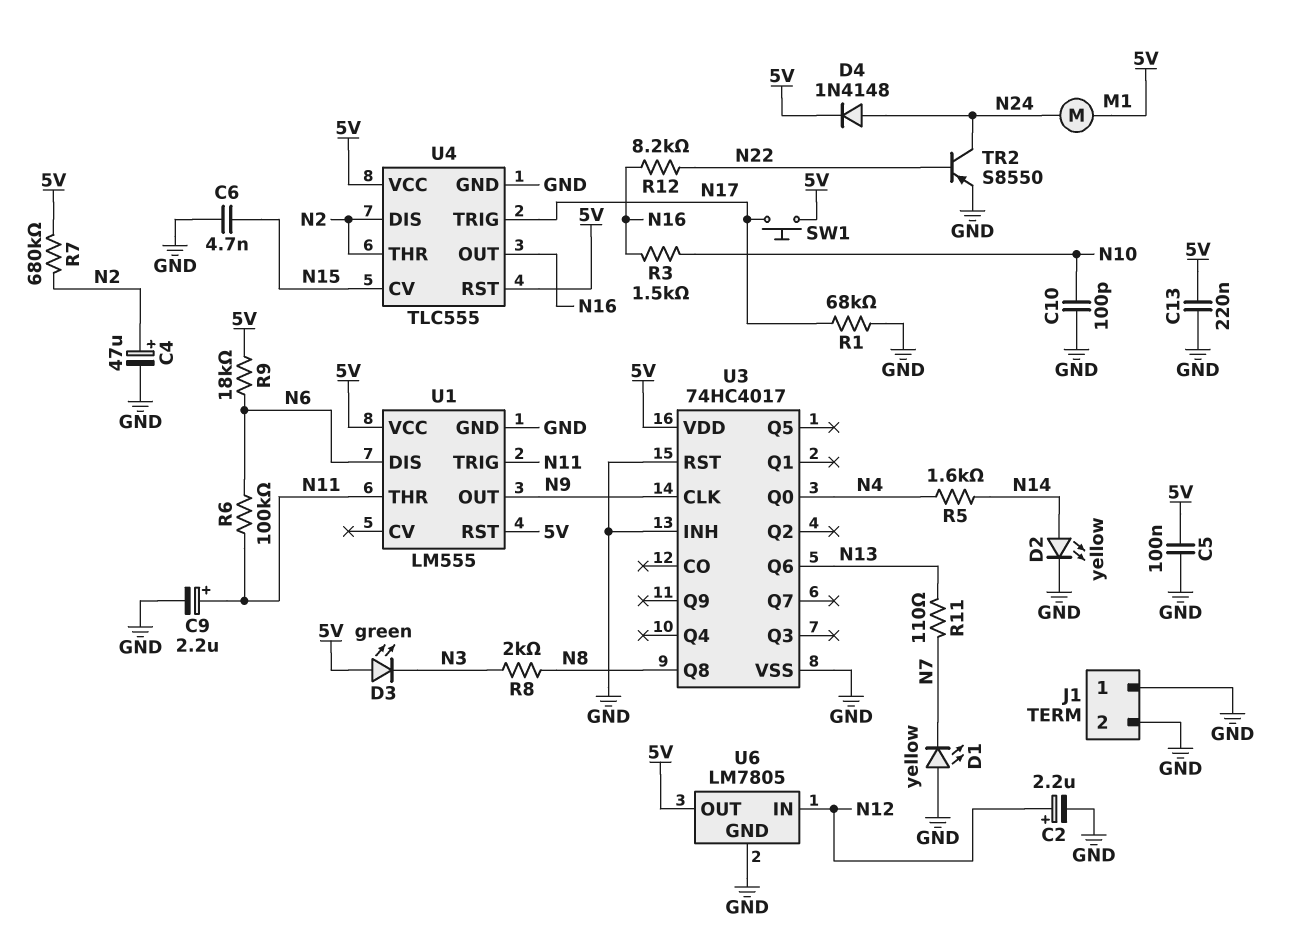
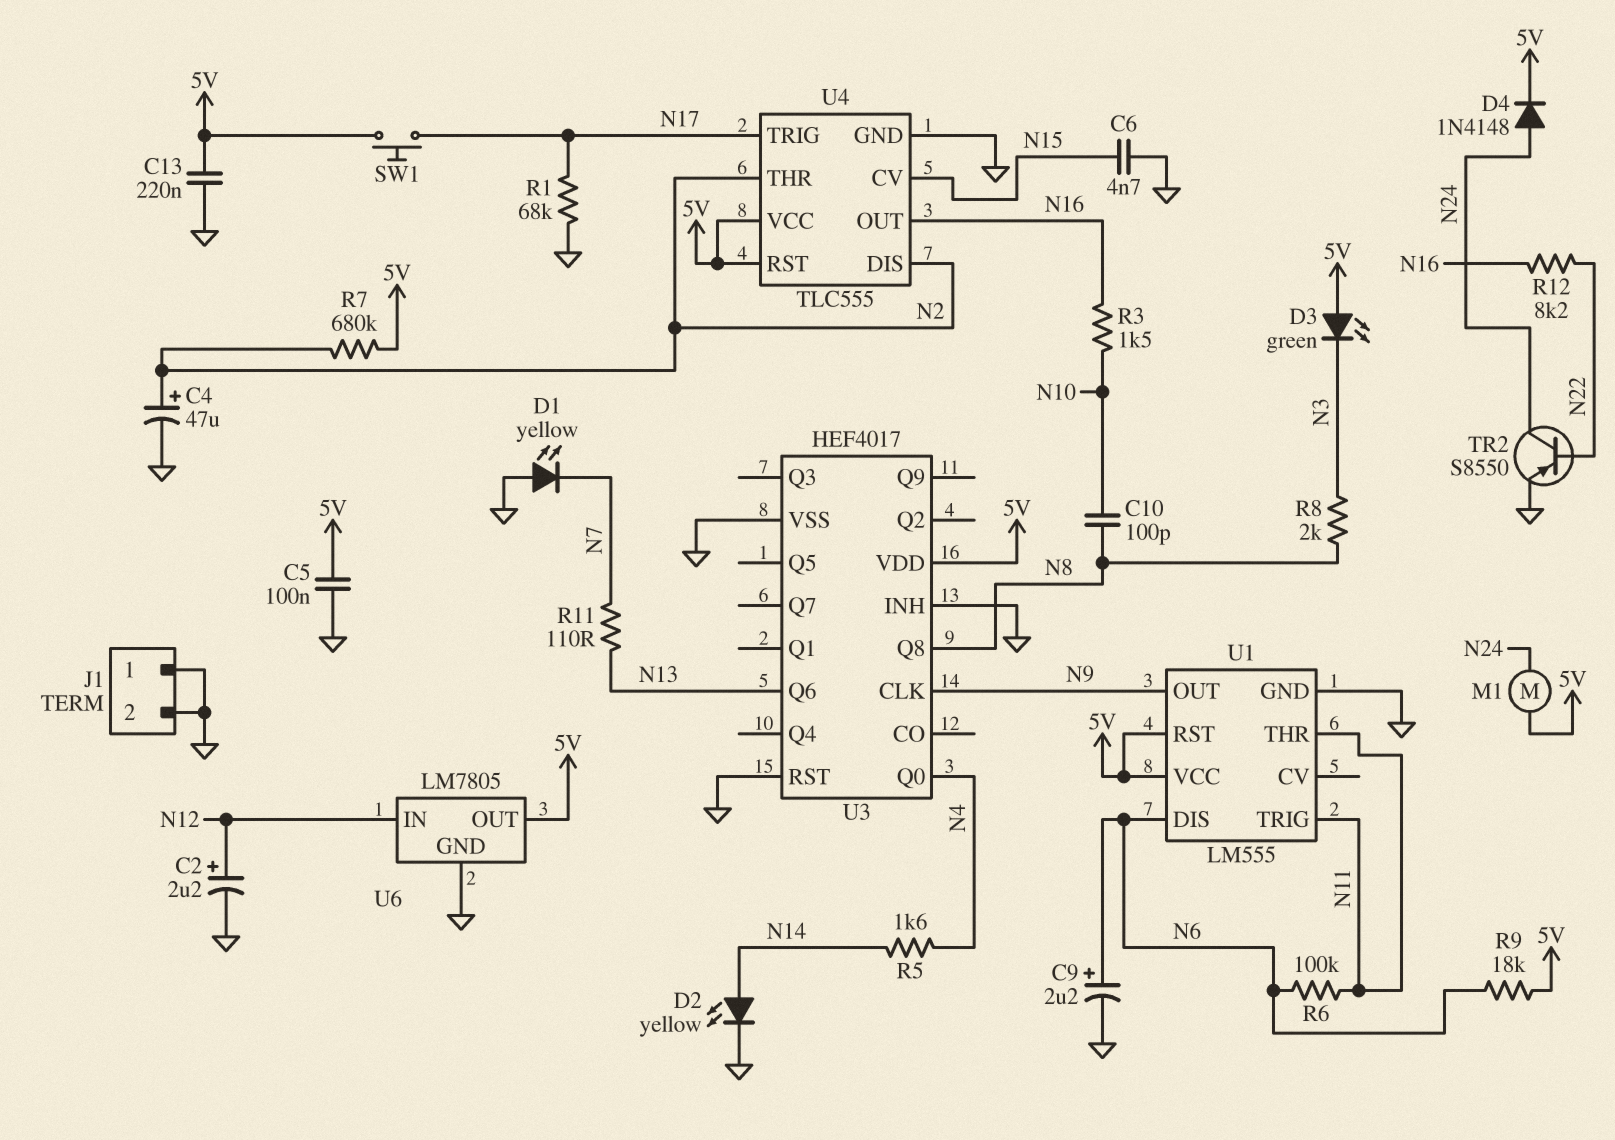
C9: 2.2uF (plus N11, minus GND) -> 2.2uF (plus N6, minus GND)
C10: 100pF (GND, N10) -> 100pF (N8, N10)
U3: 74HC4017 -> HEF4017

